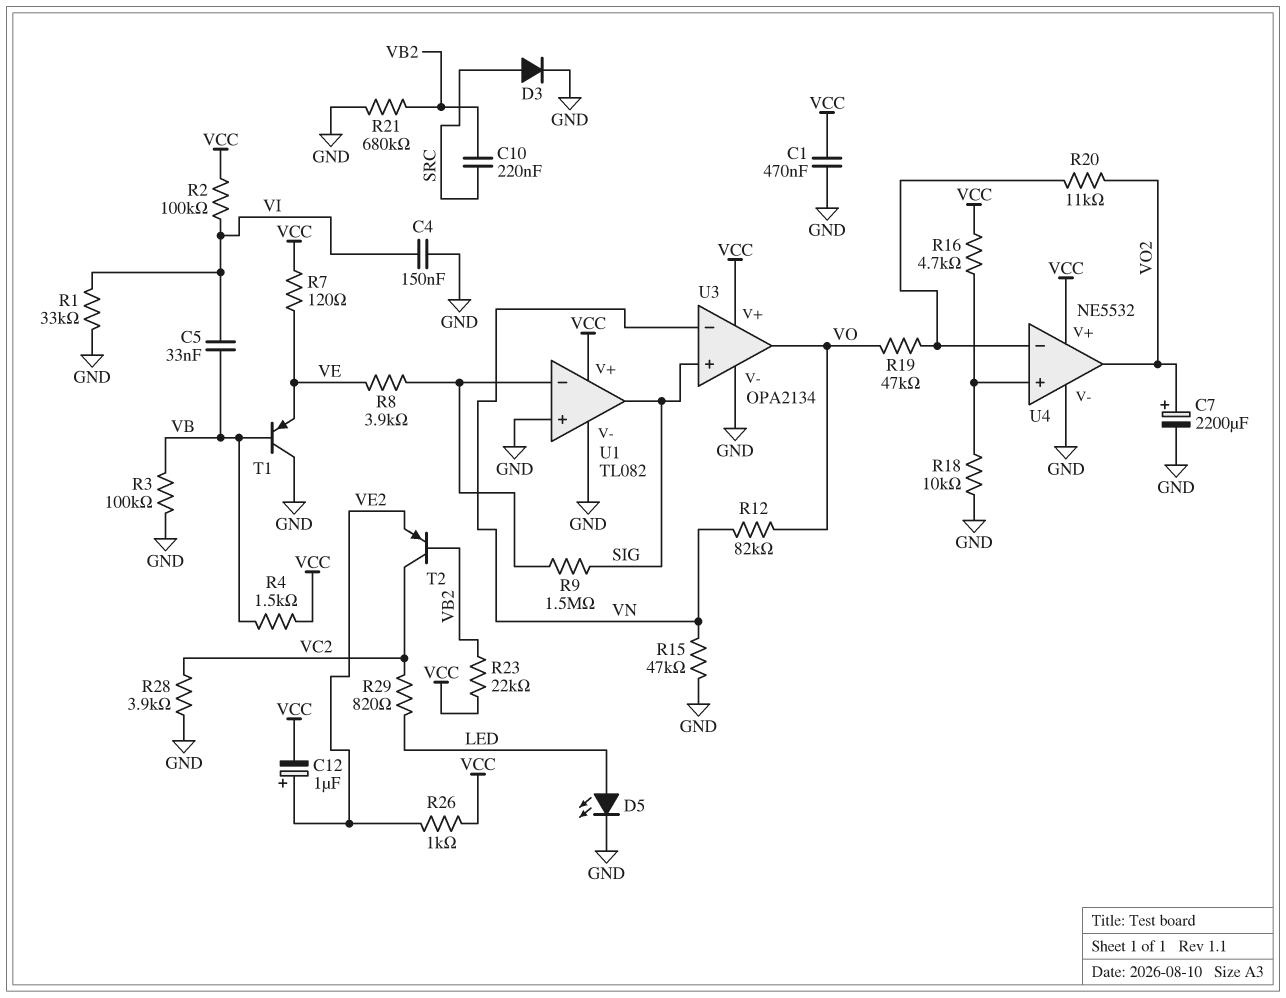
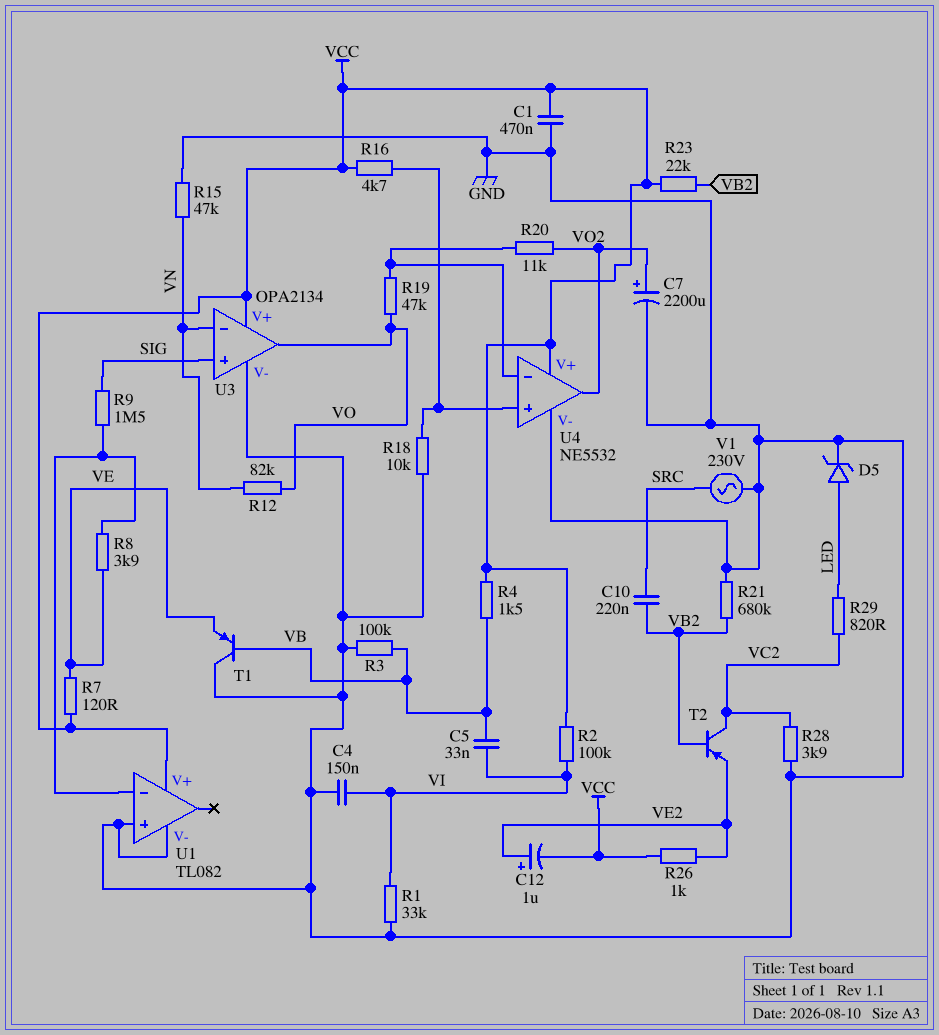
D3: diode (A SRC, K GND) -> none
D5: LED (A LED, K GND) -> zener (A LED, K GND)
U1 pin out: SIG -> none
V1: none -> AC 230V (GND, SRC)

